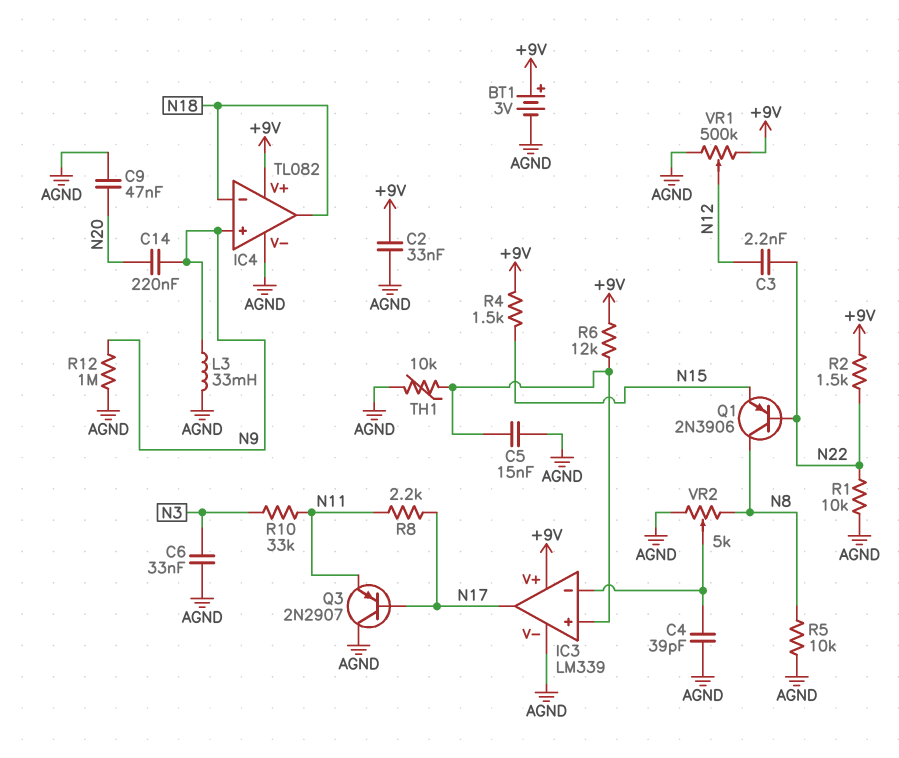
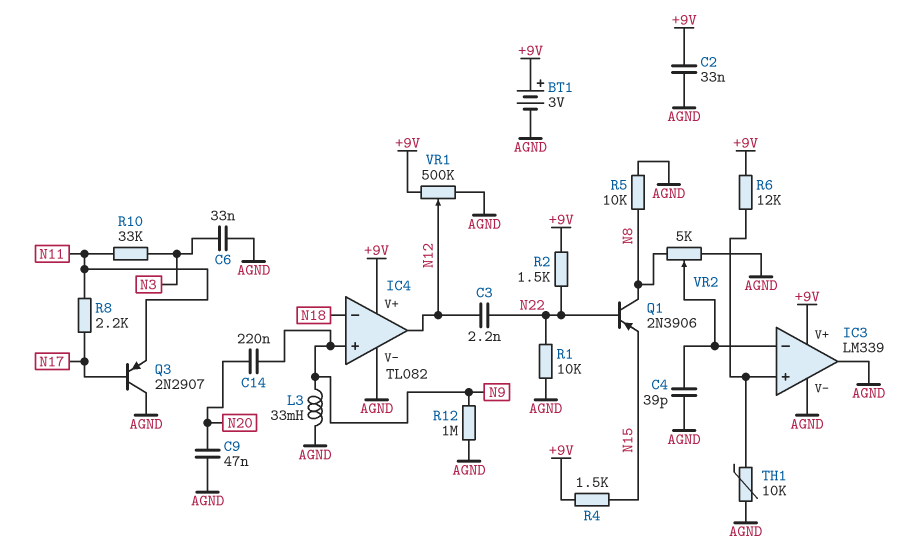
C5: 15nF (AGND, IC3/in+) -> none
IC3 pin out: N17 -> AGND
IC4 pin out: N18 -> N12

